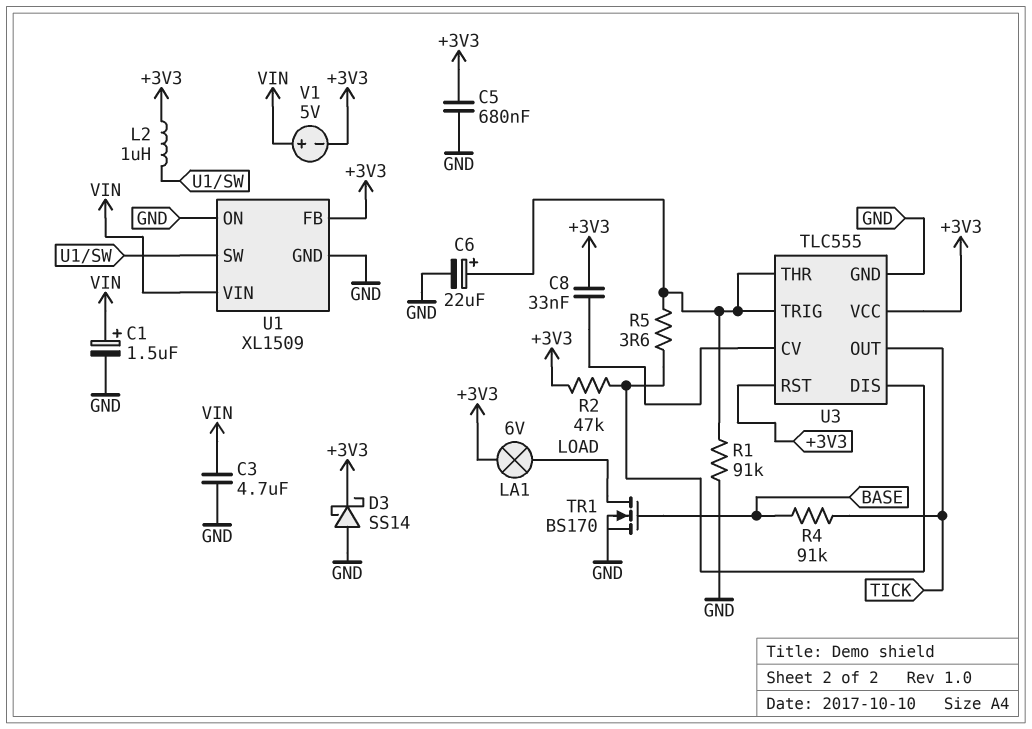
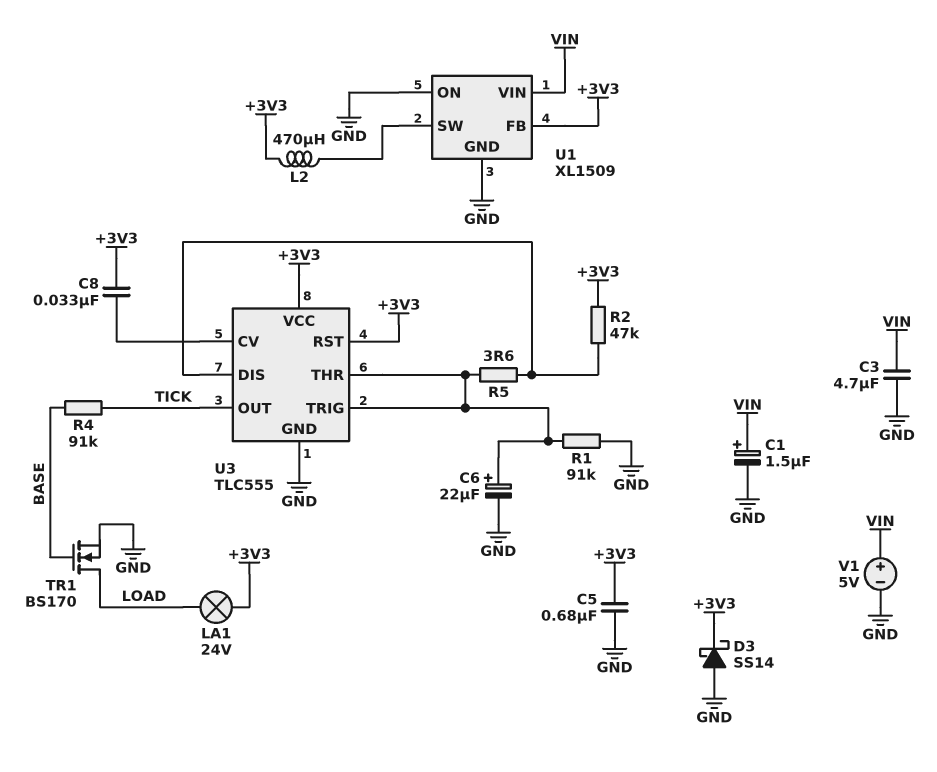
L2: 1uH (+3V3, U1/SW) -> 470uH (+3V3, U1/SW)
LA1: lamp 6V (+3V3, LOAD) -> lamp 24V (+3V3, LOAD)
V1: 5V (plus VIN, minus +3V3) -> 5V (plus VIN, minus GND)

